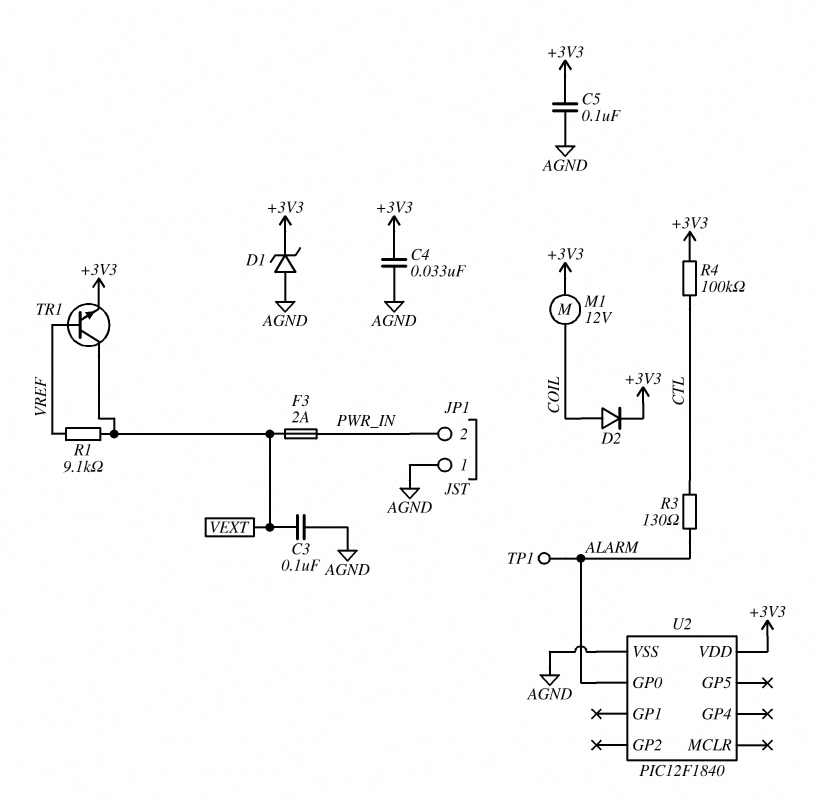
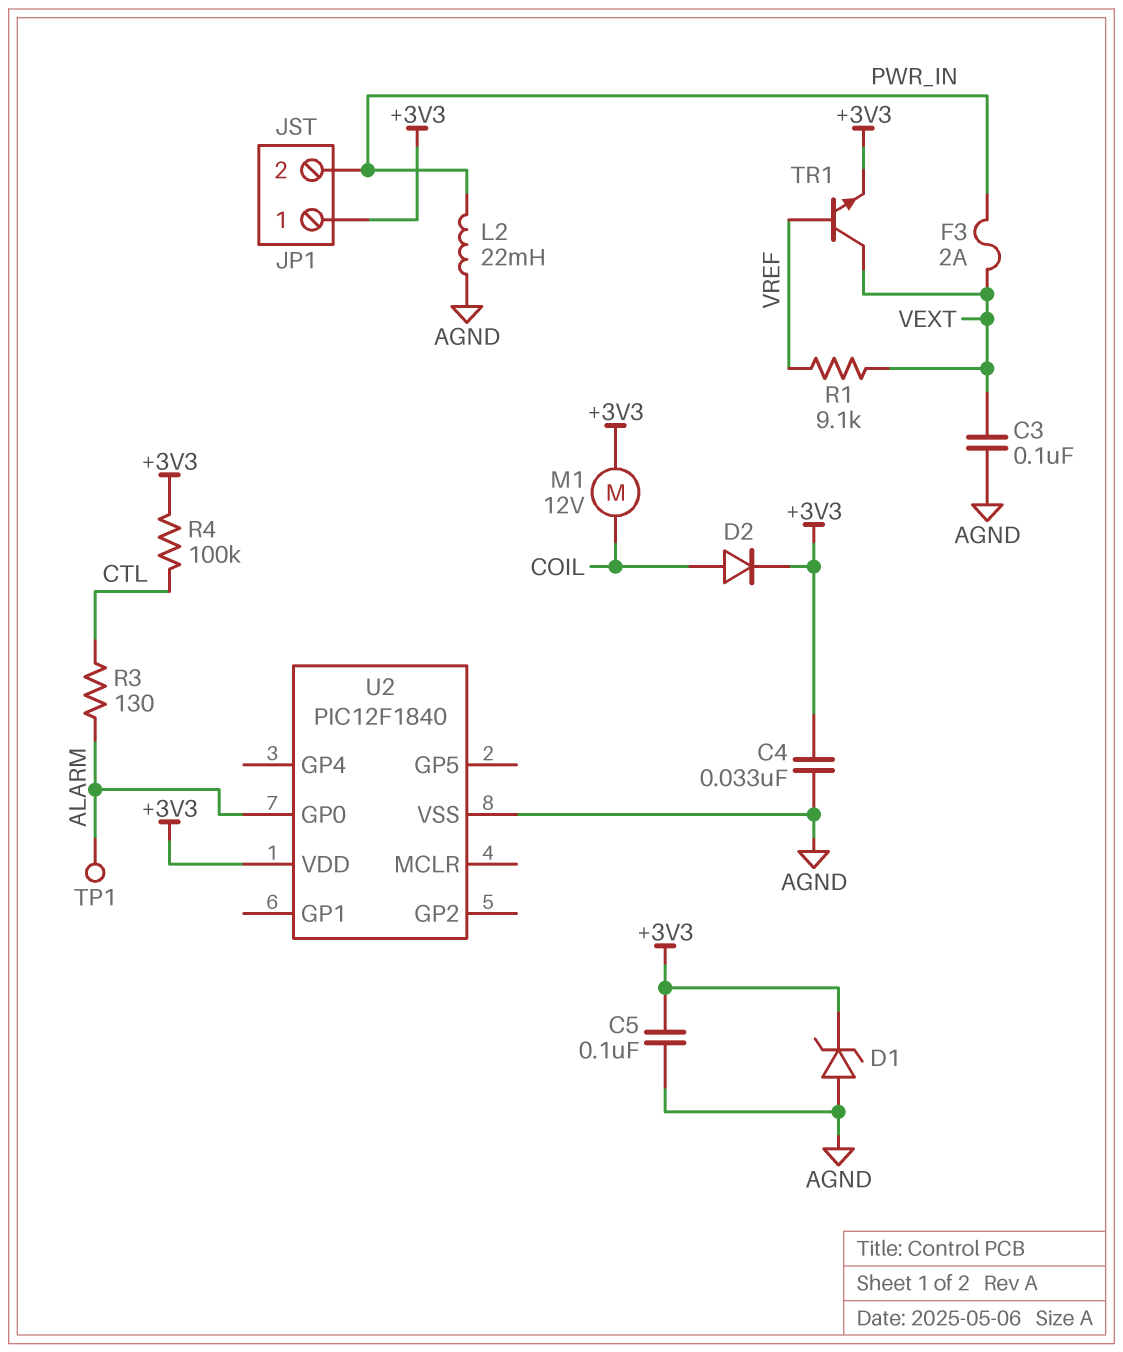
JP1 pin 1: AGND -> +3V3
L2: none -> 22mH (AGND, PWR_IN)

